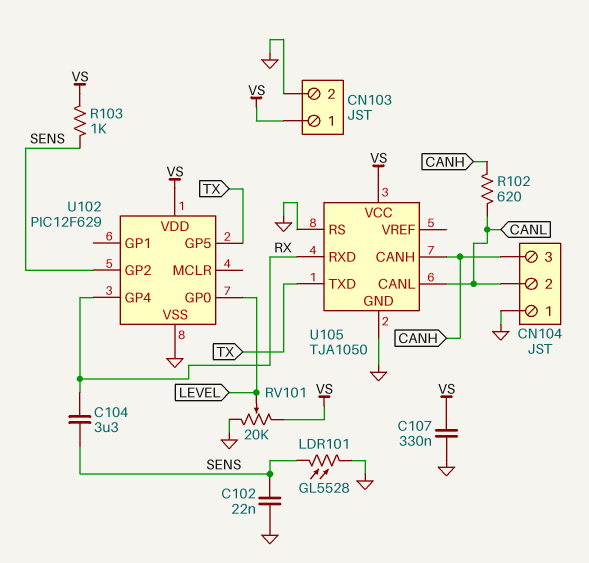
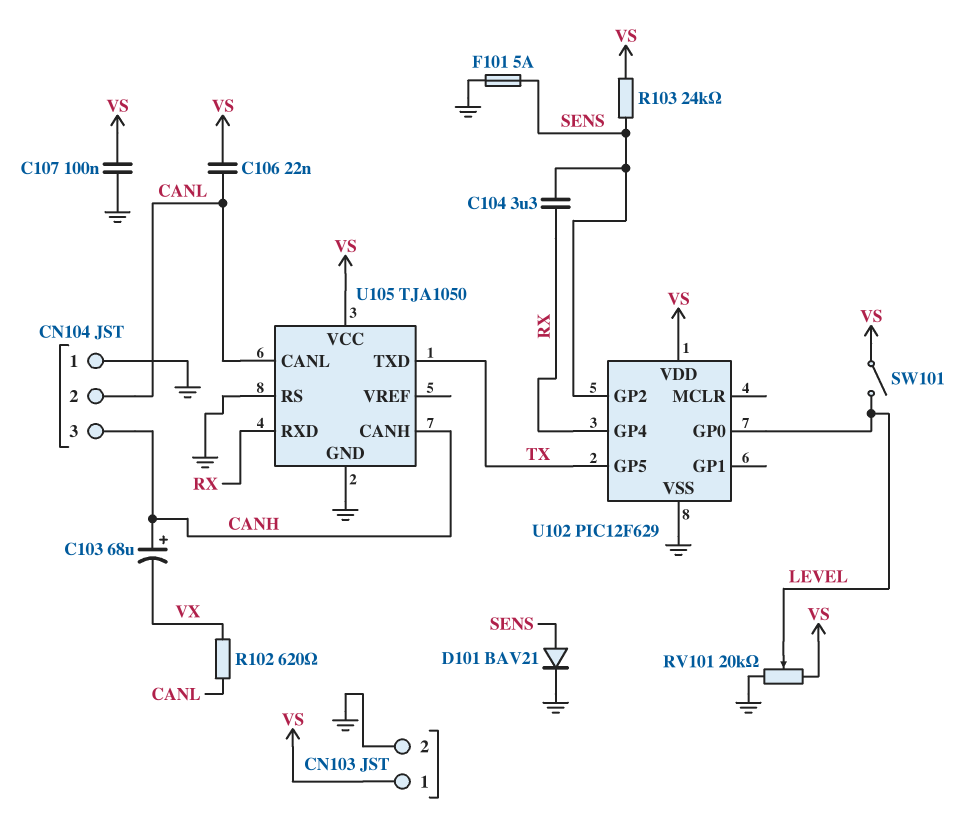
C102: 22nF (GND, SENS) -> none
C103: none -> 68uF (plus CANH, minus VX)
C106: none -> 22nF (CANL, VS)
C107: 330nF (GND, VS) -> 100nF (GND, VS)
D101: none -> diode BAV21 (A SENS, K GND)
F101: none -> 5A (GND, SENS)
LDR101: GL5528 (GND, SENS) -> none
R102: 620 (CANH, CANL) -> 620 (CANL, VX)
R103: 1k (SENS, VS) -> 24k (SENS, VS)
SW101: none -> switch (LEVEL, VS)

